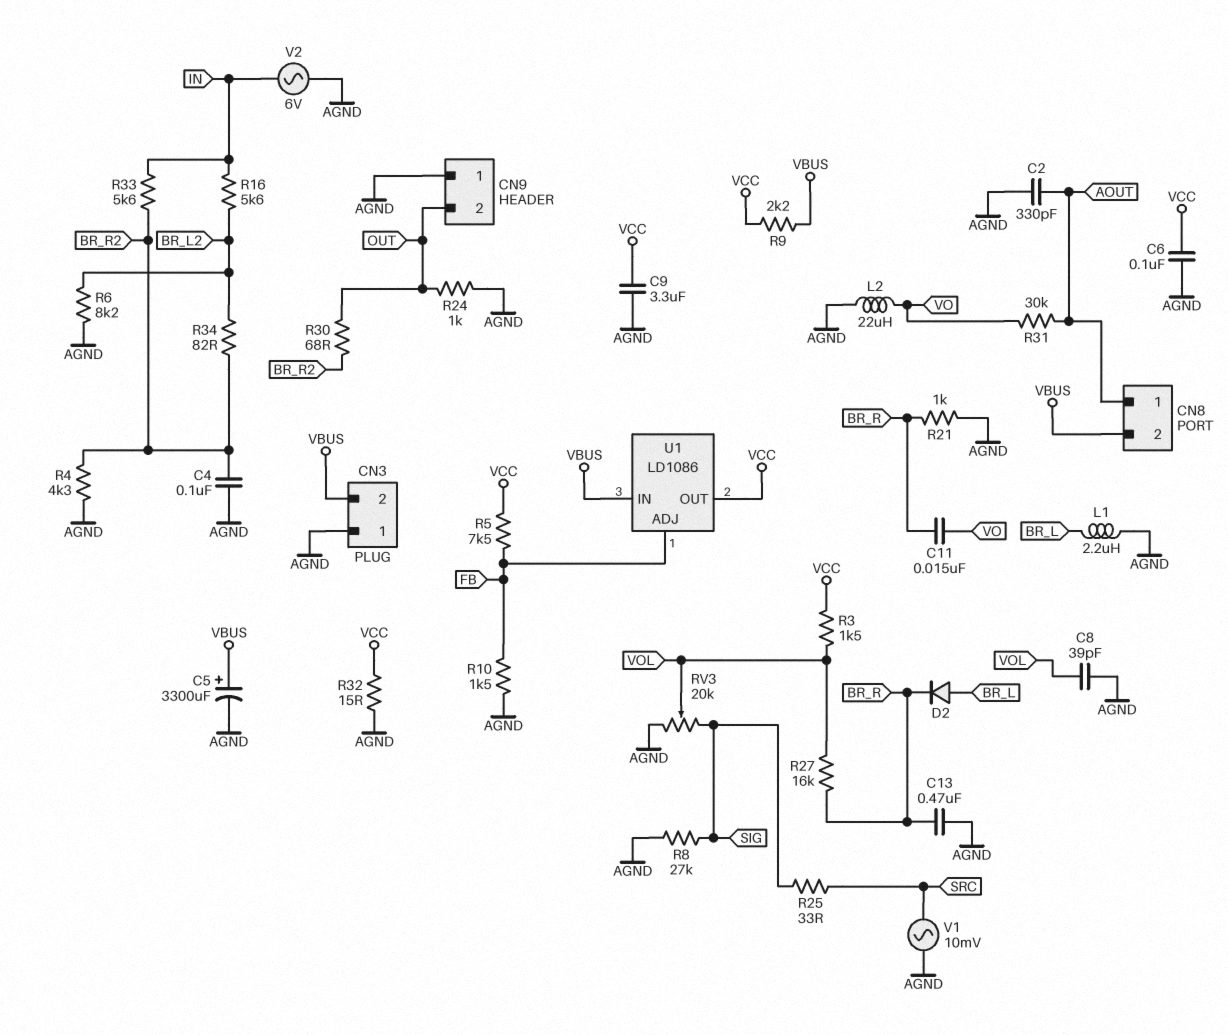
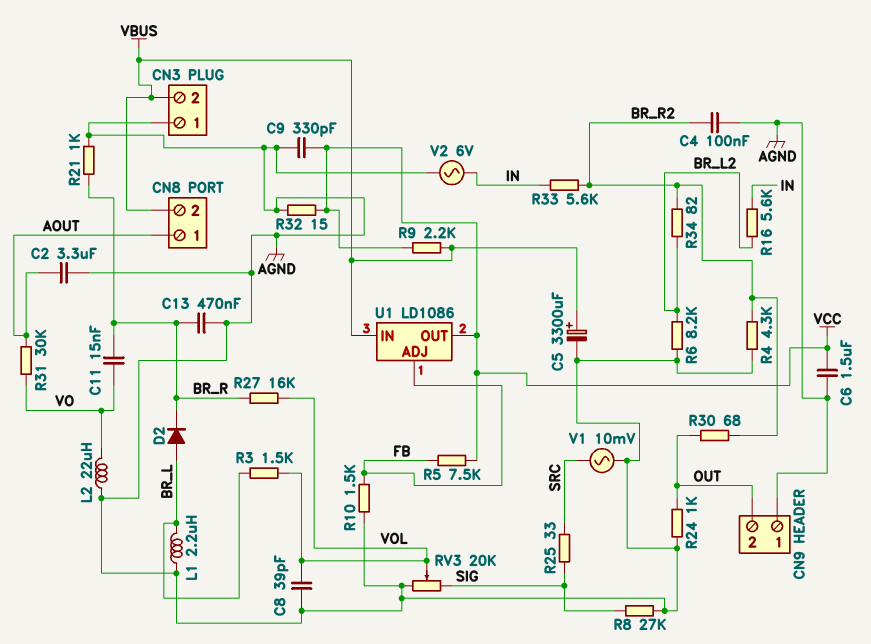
C2: 330pF (AGND, AOUT) -> 3.3uF (AGND, AOUT)
C6: 100nF (AGND, VCC) -> 1.5uF (AGND, VCC)
C9: 3.3uF (AGND, VCC) -> 330pF (AGND, VCC)
R3: 1.5k (VCC, VOL) -> 1.5k (BR_L, VOL)

